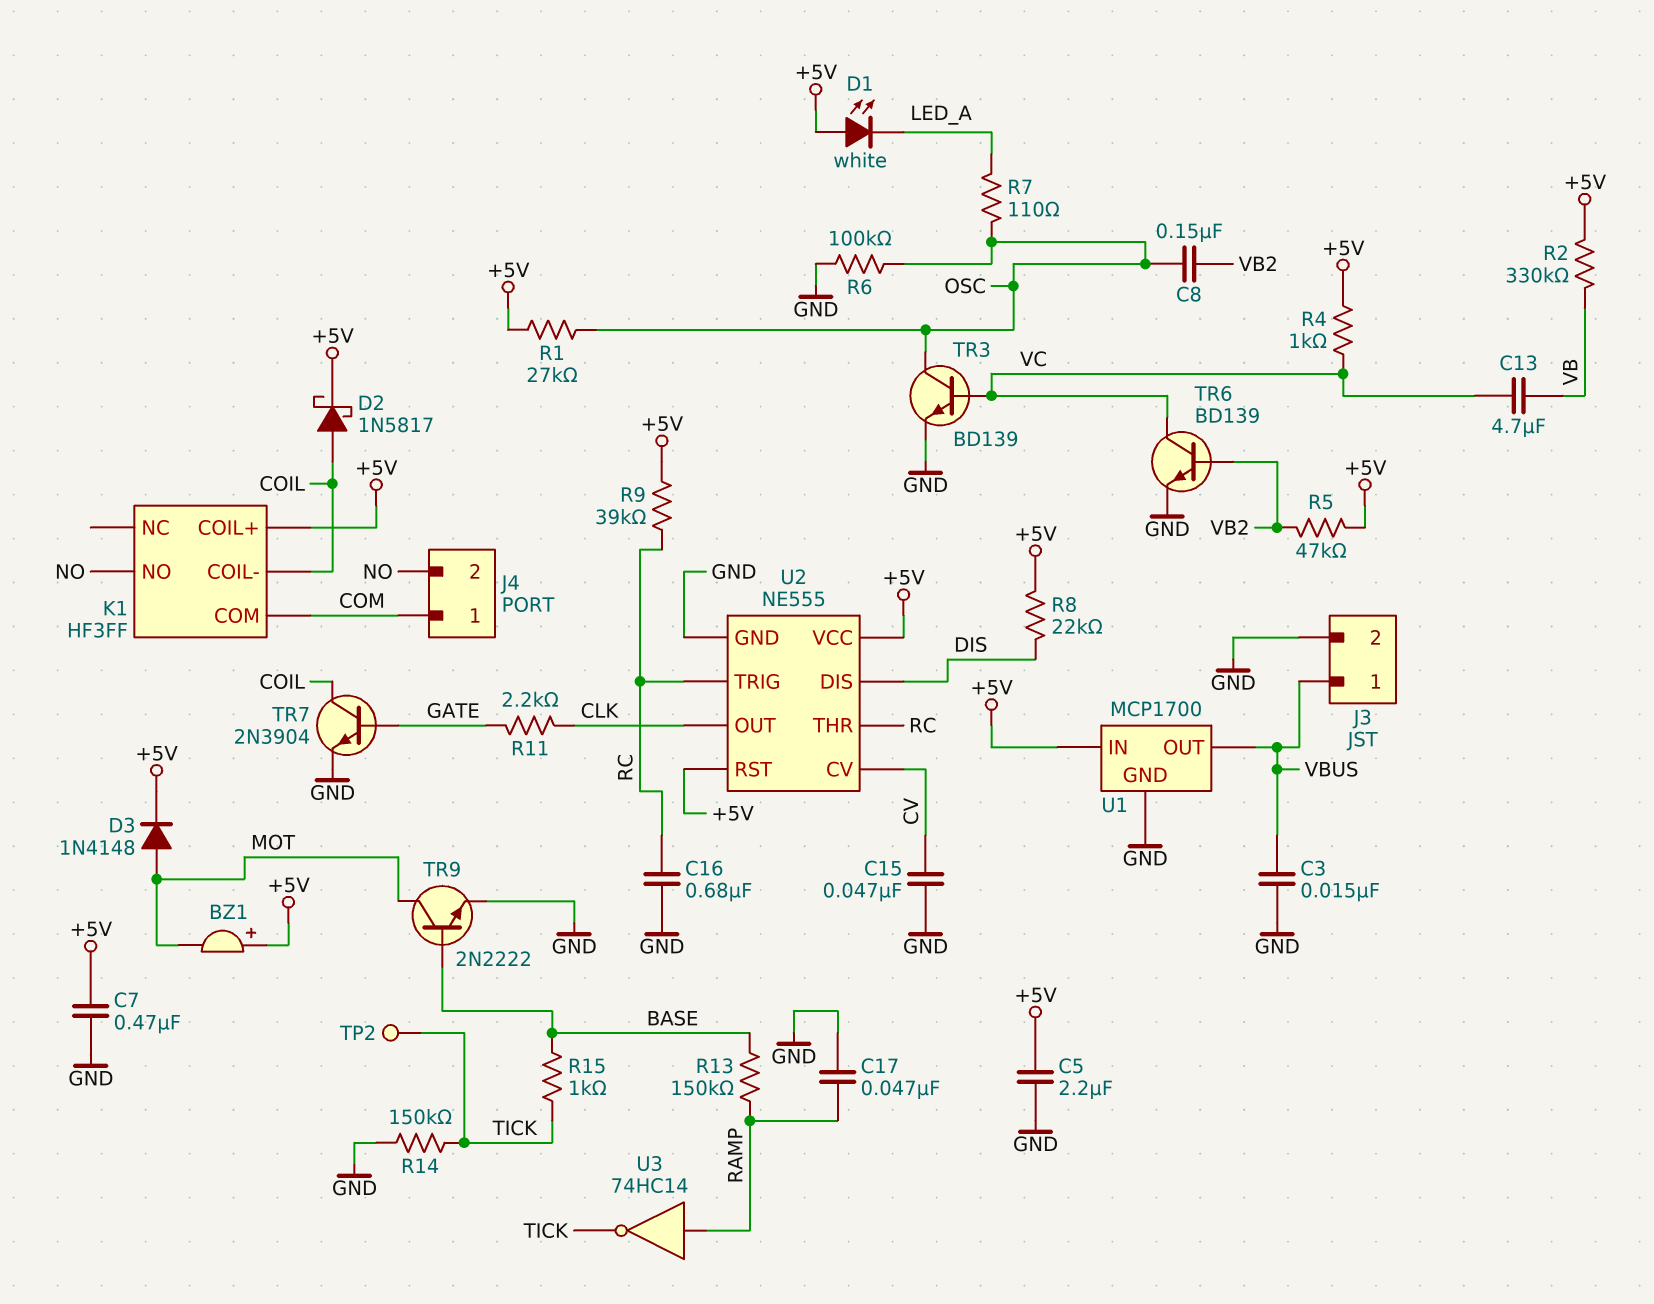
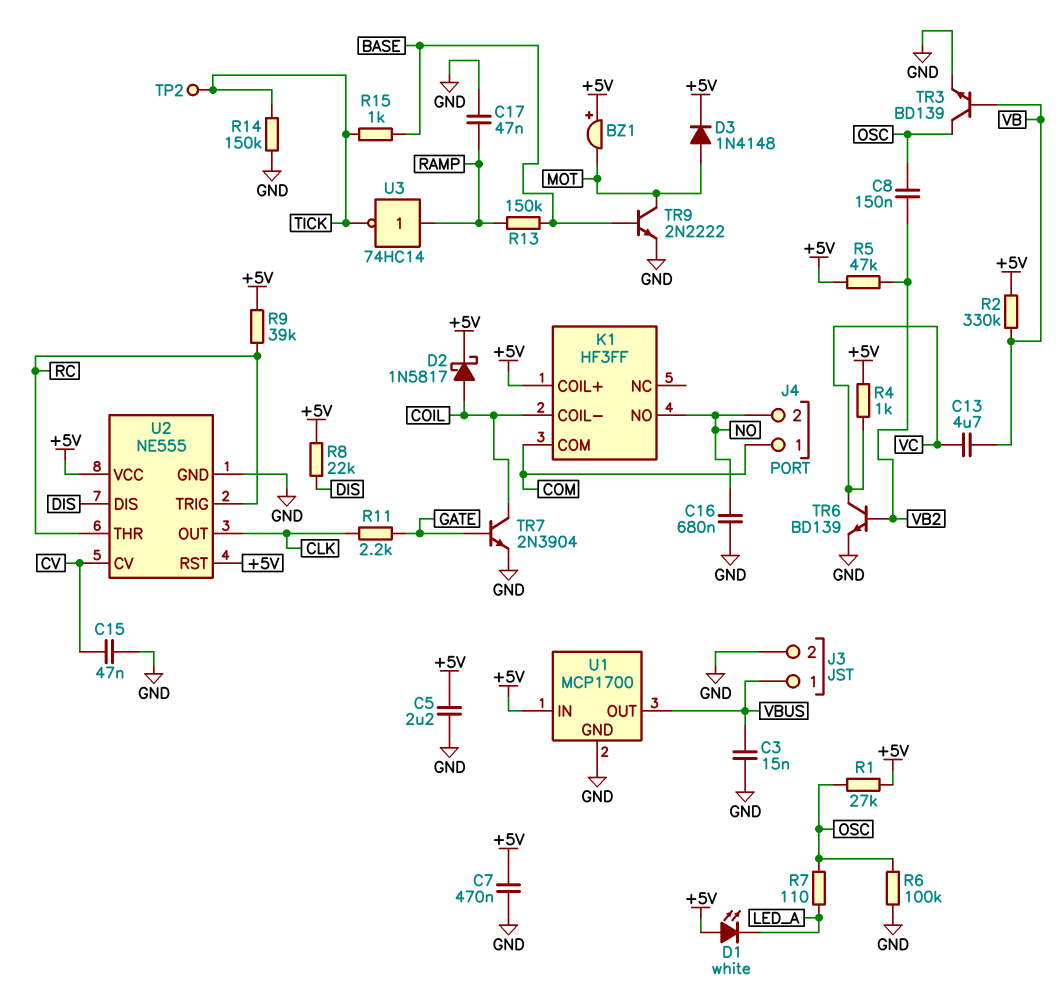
C16: 680nF (GND, RC) -> 680nF (GND, NO)
TR3: NPN BD139 (B VC, C OSC, E GND) -> NPN BD139 (B VB, C OSC, E GND)

